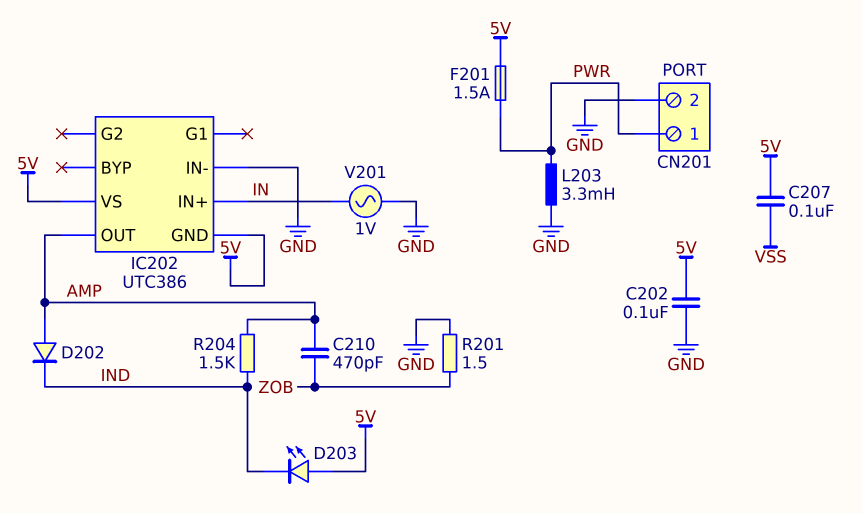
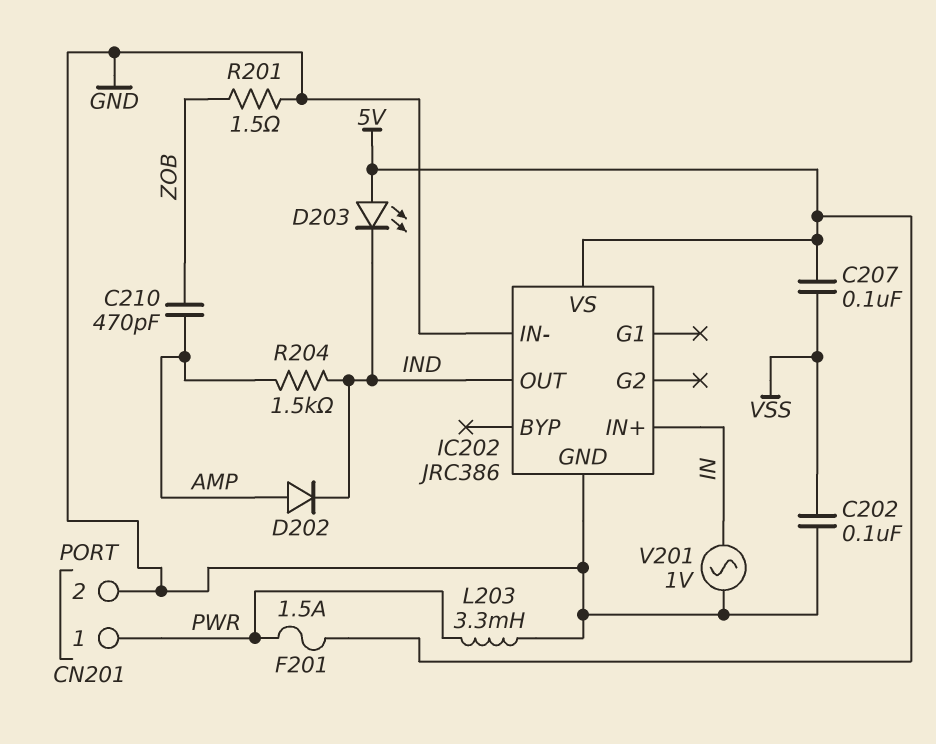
C202: 100nF (5V, GND) -> 100nF (GND, VSS)
IC202: UTC386 -> JRC386
IC202 pin GND: 5V -> GND
IC202 pin OUT: AMP -> IND

